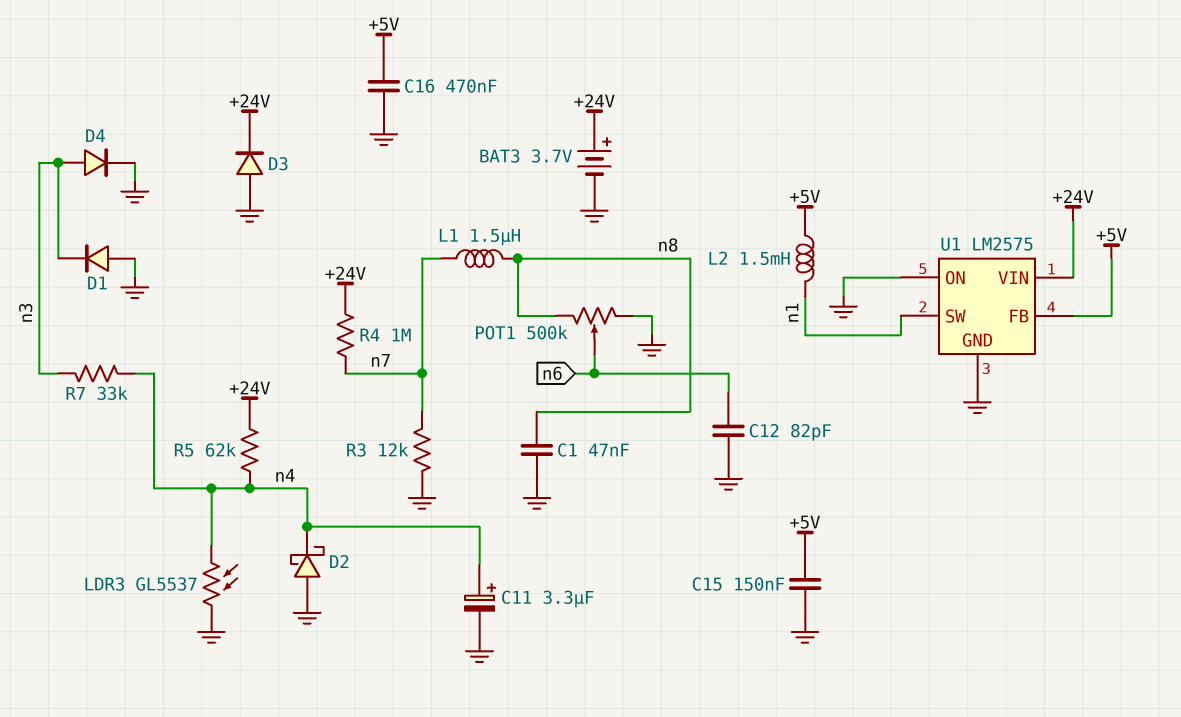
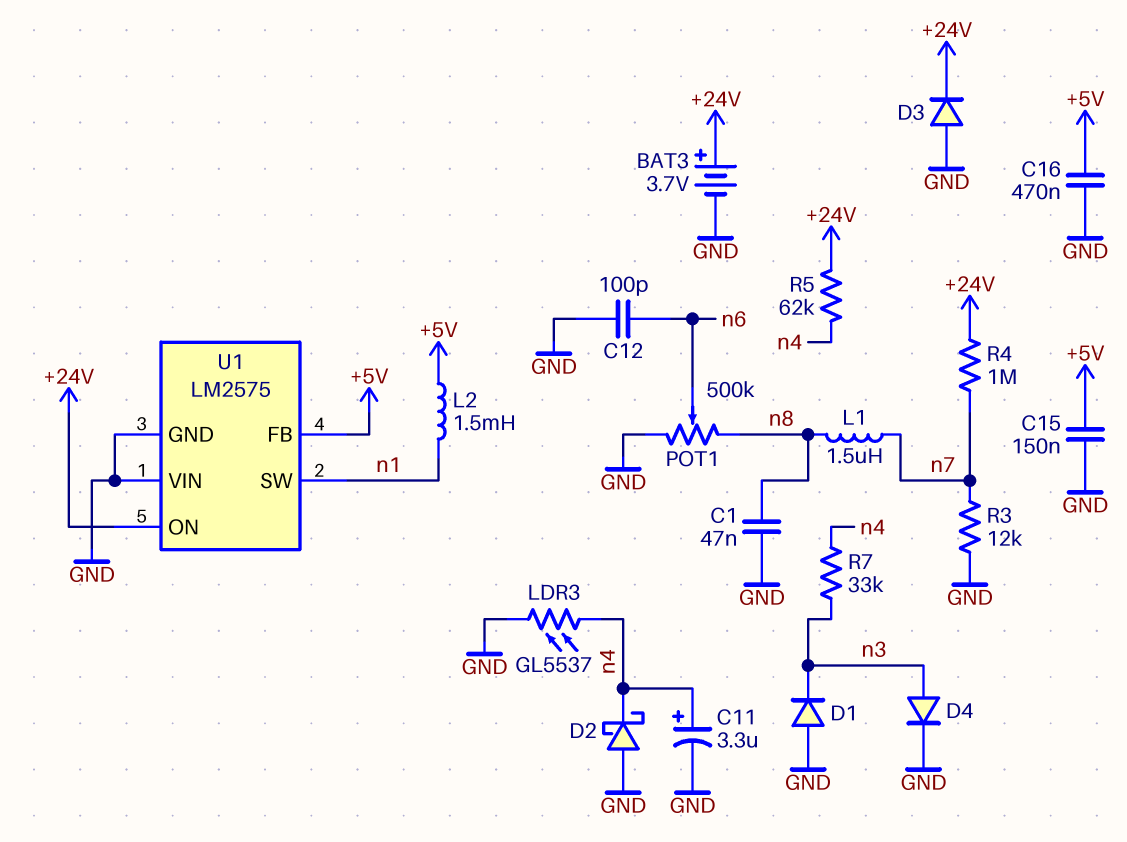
C12: 82pF (GND, n6) -> 100pF (GND, n6)
U1 pin ON: GND -> +24V
U1 pin VIN: +24V -> GND

